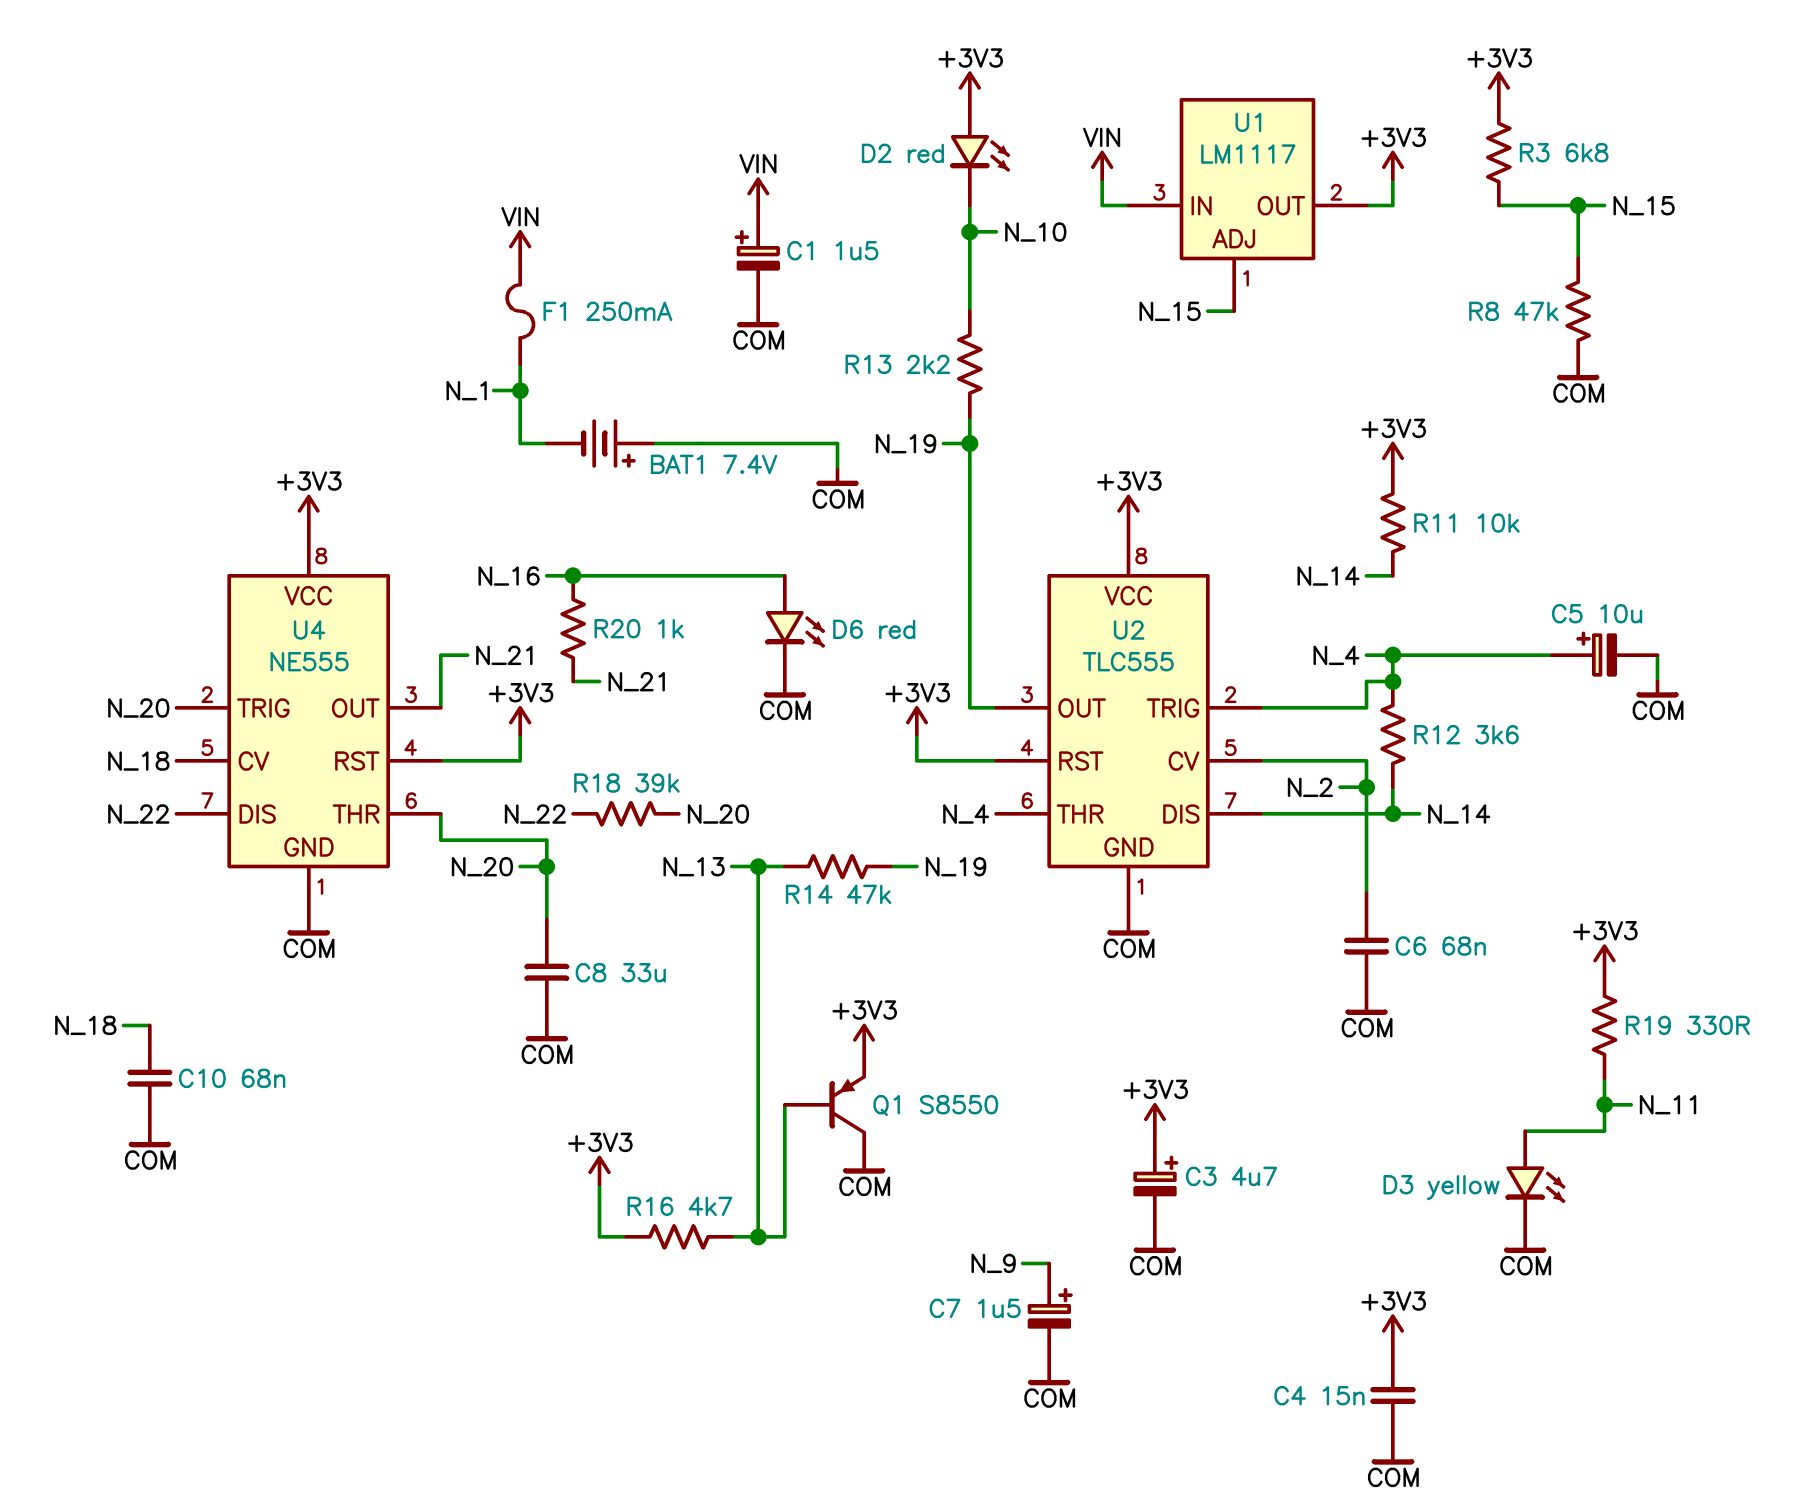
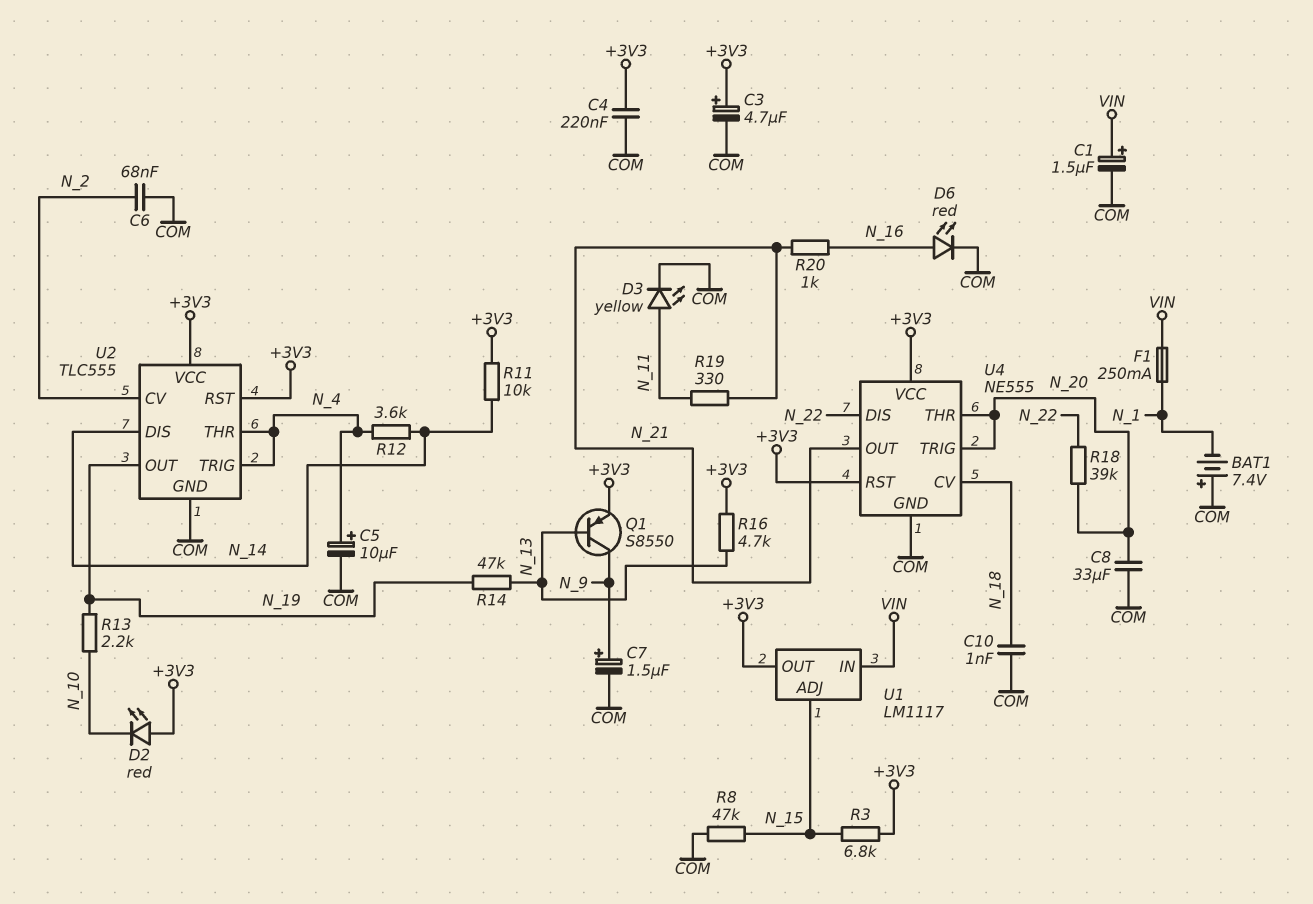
C4: 15nF (+3V3, COM) -> 220nF (+3V3, COM)
C10: 68nF (COM, N_18) -> 1nF (COM, N_18)
Q1: PNP S8550 (B N_13, C COM, E +3V3) -> PNP S8550 (B N_13, C N_9, E +3V3)
R19: 330 (+3V3, N_11) -> 330 (N_11, N_21)

